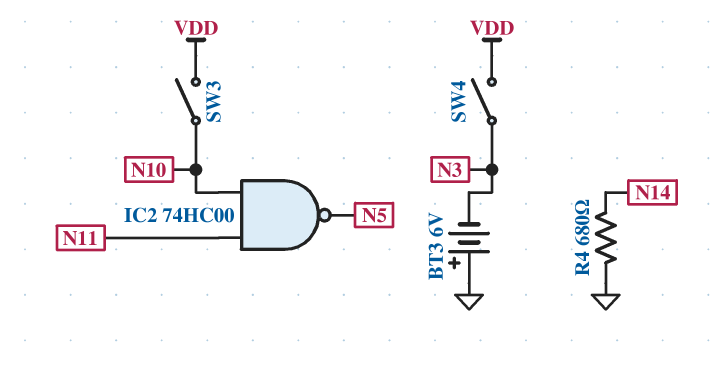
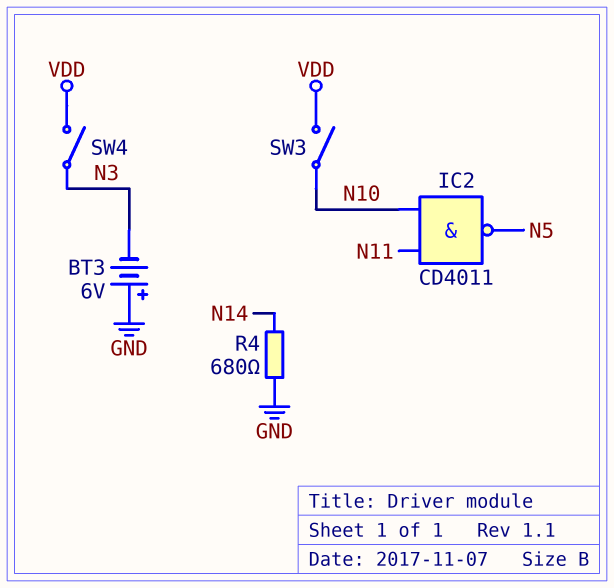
IC2: NAND 74HC00 (in N10, in N11, out N5) -> NAND CD4011 (in N10, in N11, out N5)

